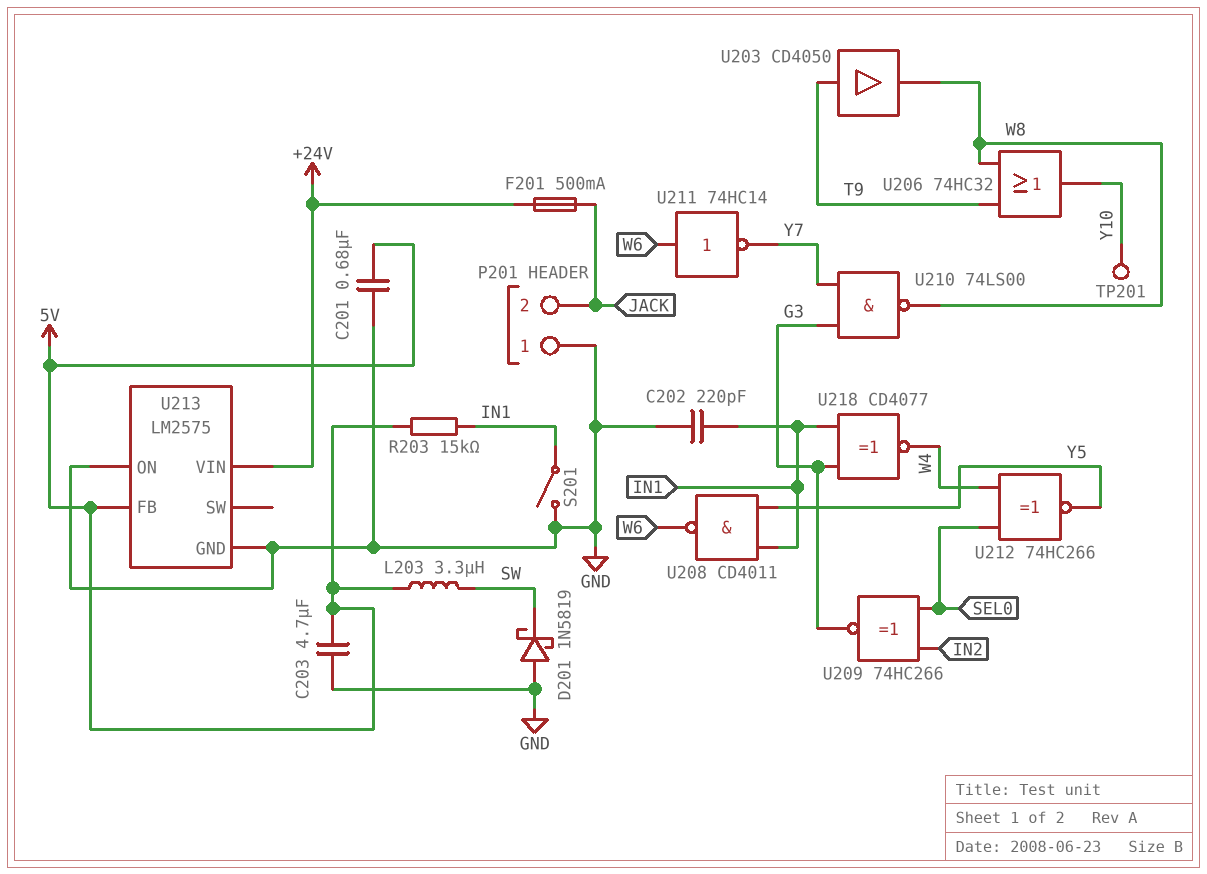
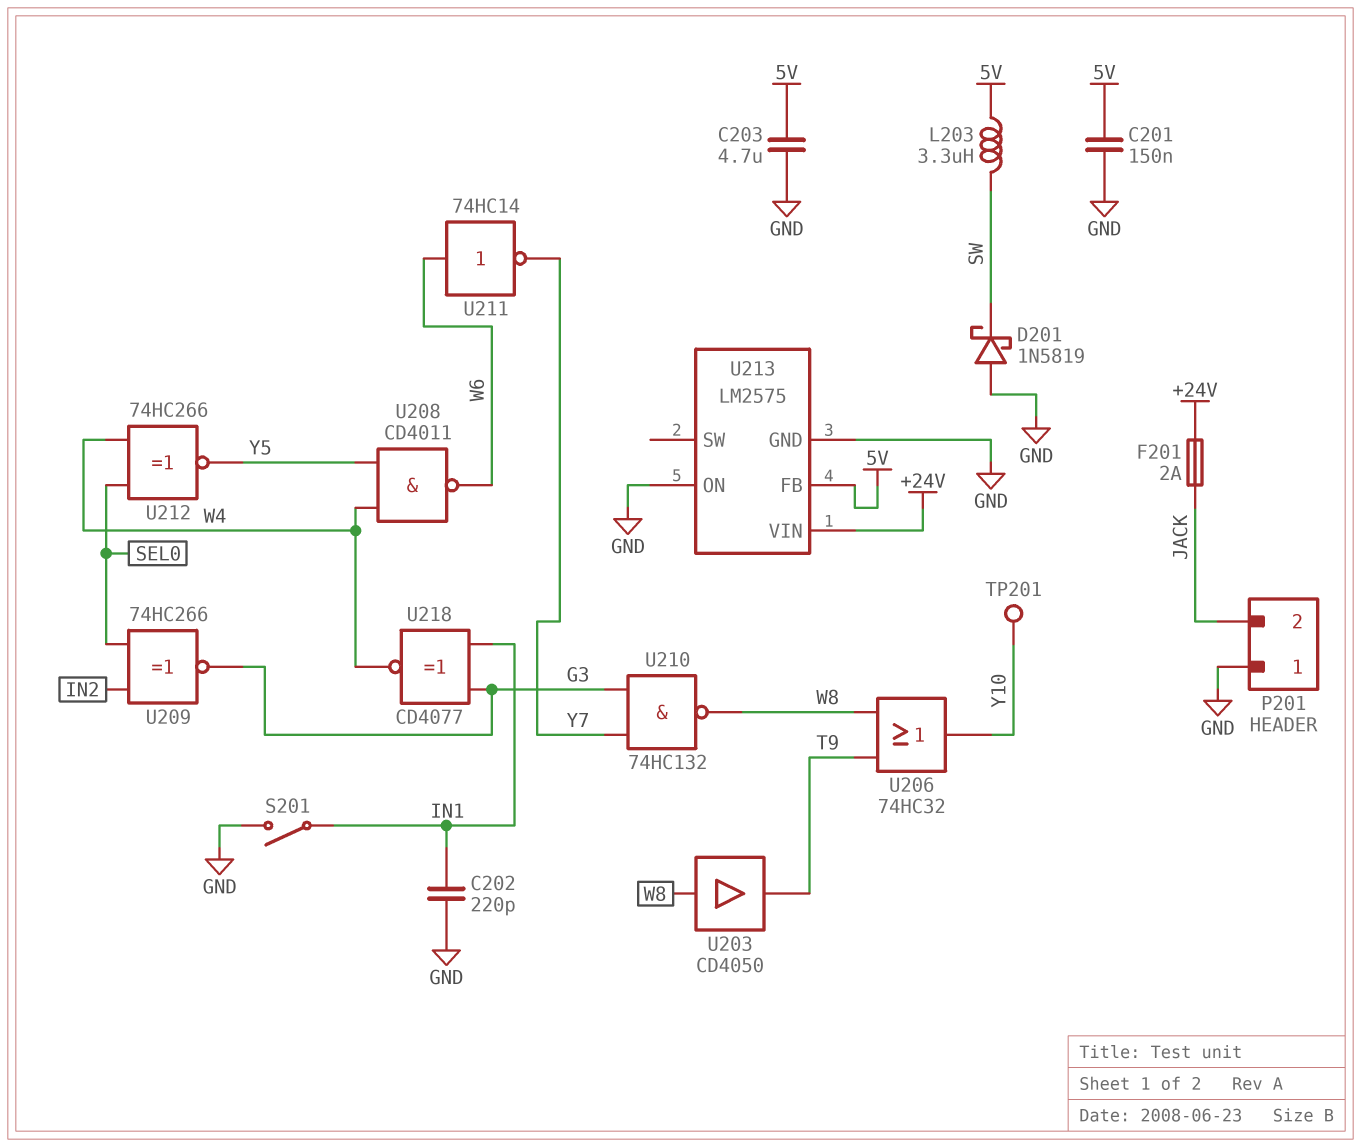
C201: 680nF (5V, GND) -> 150nF (5V, GND)
F201: 500mA (+24V, JACK) -> 2A (+24V, JACK)
R203: 15k (5V, IN1) -> none
U203: buffer CD4050 (in T9, out W8) -> buffer CD4050 (in W8, out T9)
U208: NAND CD4011 (in IN1, in Y5, out W6) -> NAND CD4011 (in W4, in Y5, out W6)
U210: NAND 74LS00 (in G3, in Y7, out W8) -> NAND 74HC132 (in G3, in Y7, out W8)

